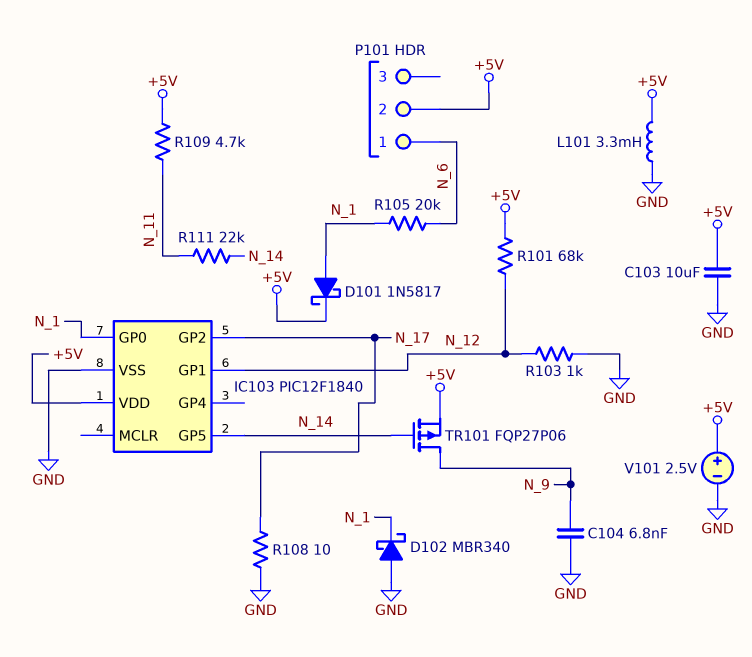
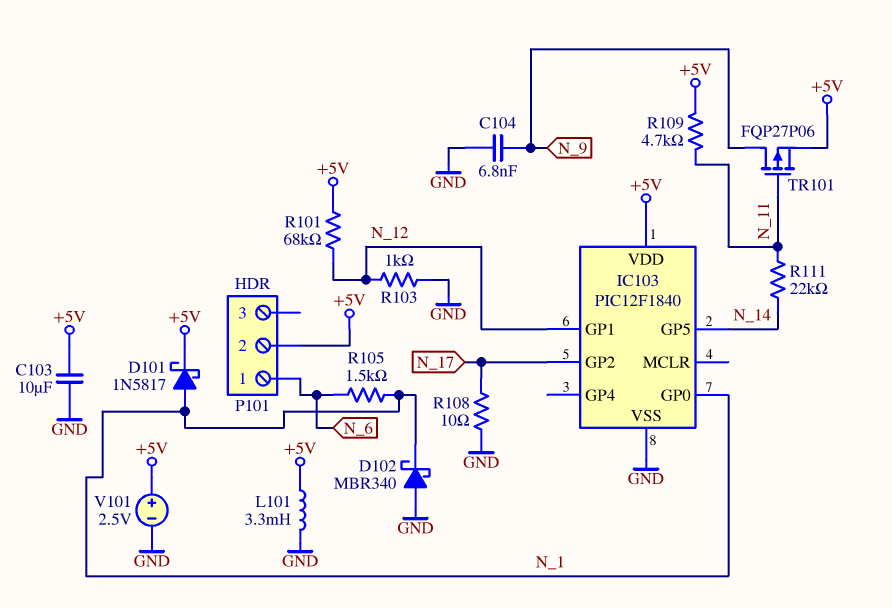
R105: 20k (N_1, N_6) -> 1.5k (N_1, N_6)
TR101: PMOS FQP27P06 (G N_14, D N_9, S +5V) -> PMOS FQP27P06 (G N_11, D N_9, S +5V)

